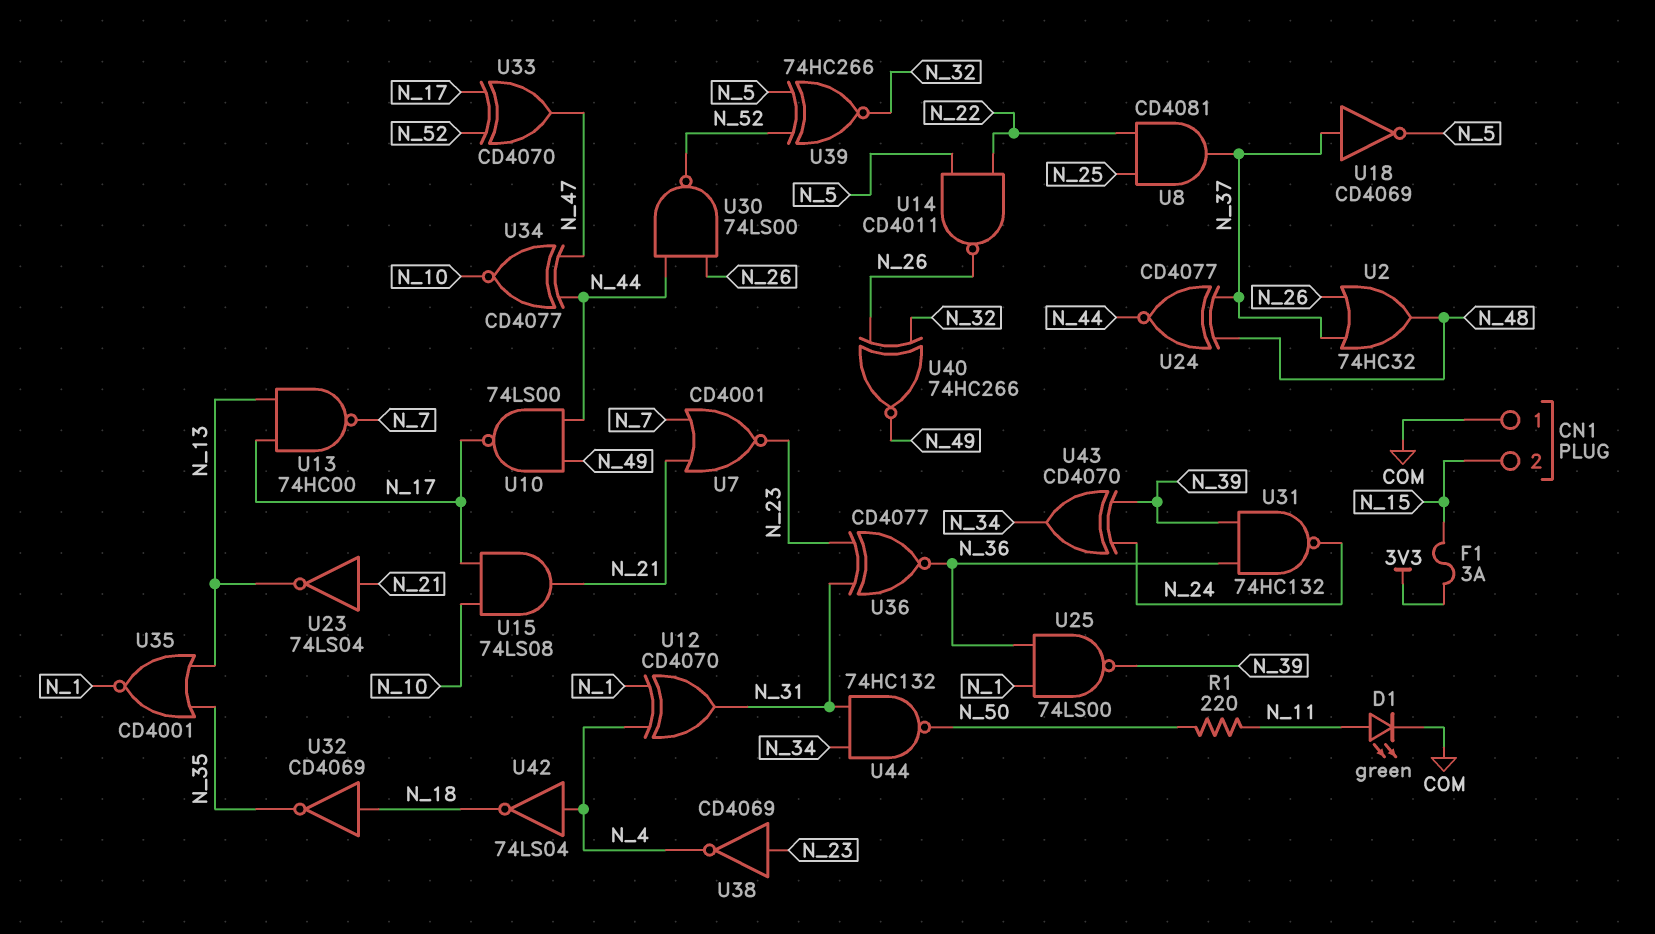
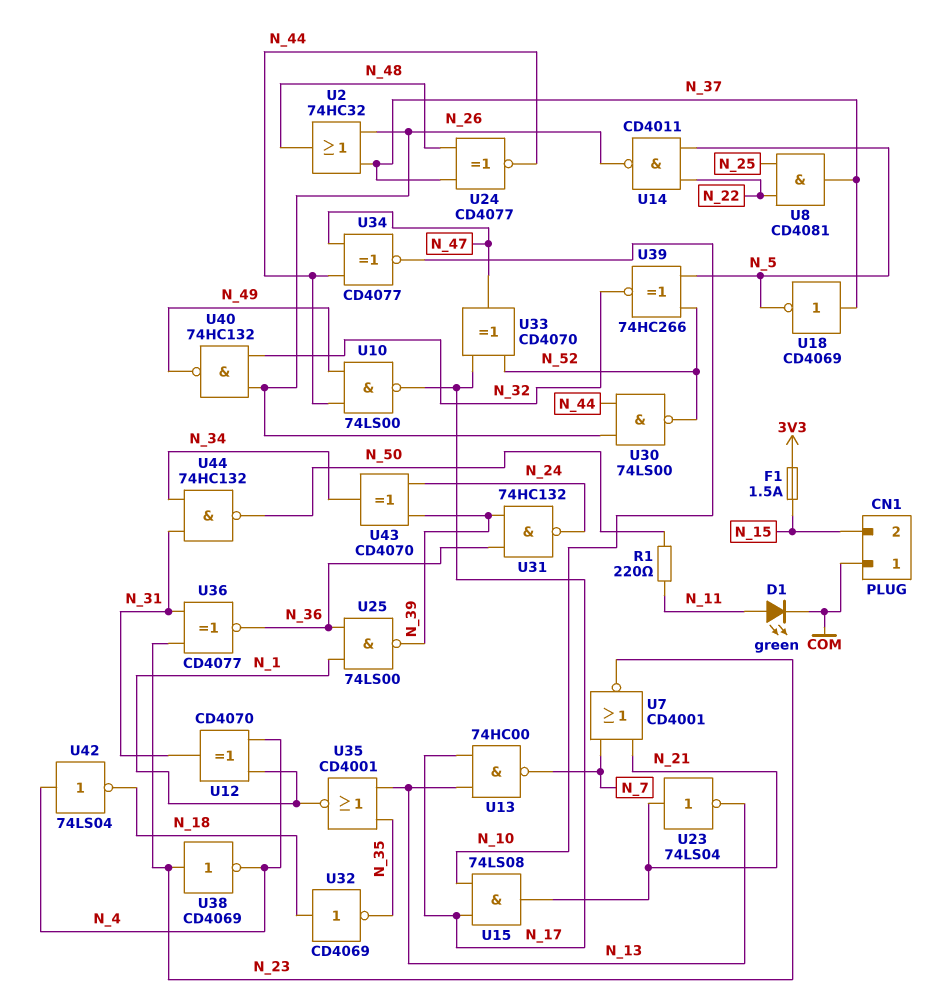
F1: 3A (3V3, N_15) -> 1.5A (3V3, N_15)
U40: XNOR 74HC266 (in N_26, in N_32, out N_49) -> NAND 74HC132 (in N_26, in N_32, out N_49)

